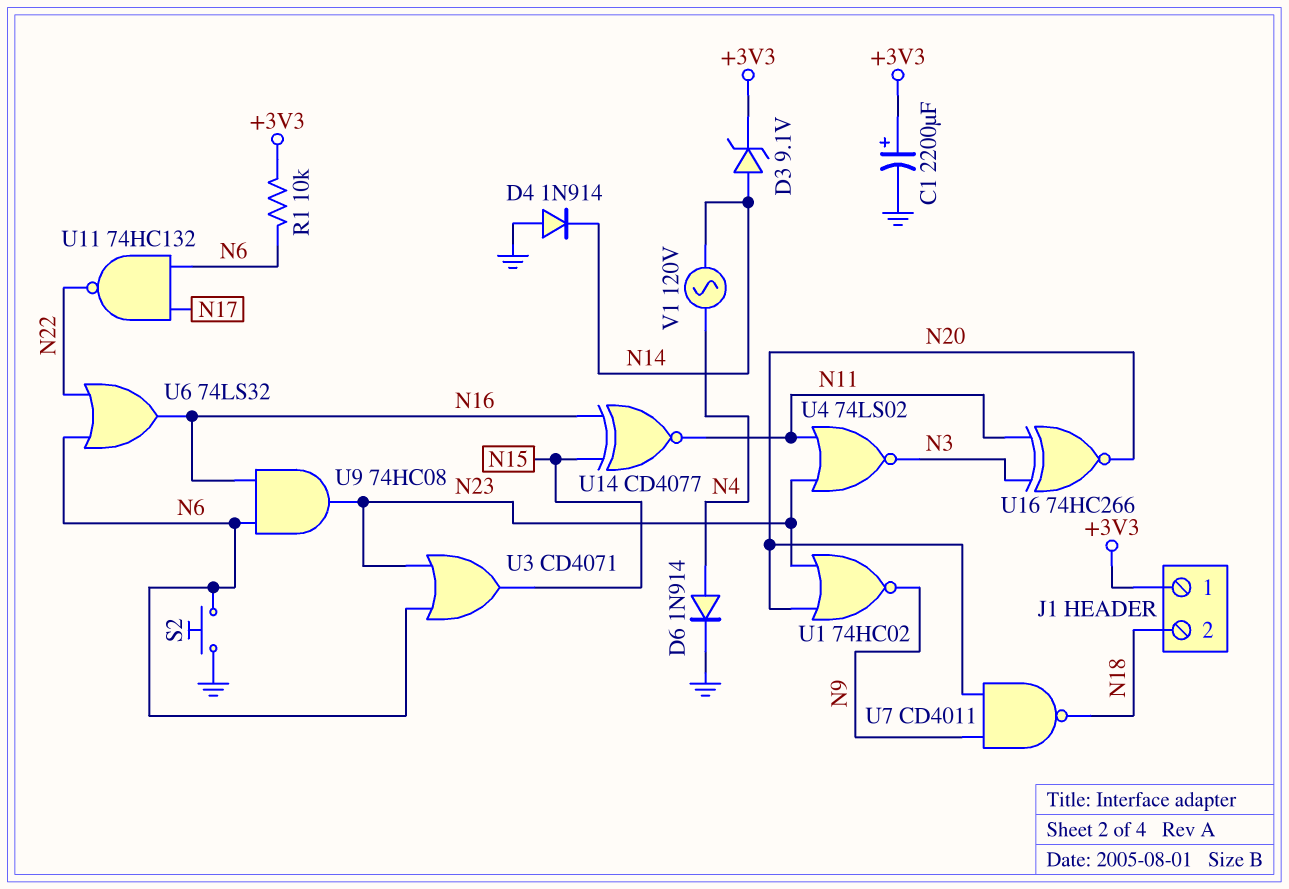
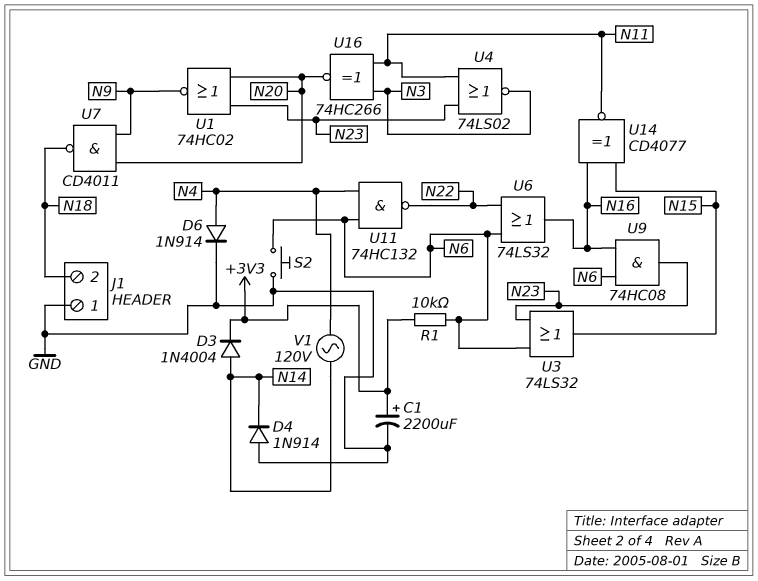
D3: zener 9.1V (A N14, K +3V3) -> diode 1N4004 (A N14, K +3V3)
J1 pin 1: +3V3 -> GND
U3: OR CD4071 (in N6, in N23, out N15) -> OR 74LS32 (in N6, in N23, out N15)
U11: NAND 74HC132 (in N6, in N17, out N22) -> NAND 74HC132 (in N4, in N6, out N22)

